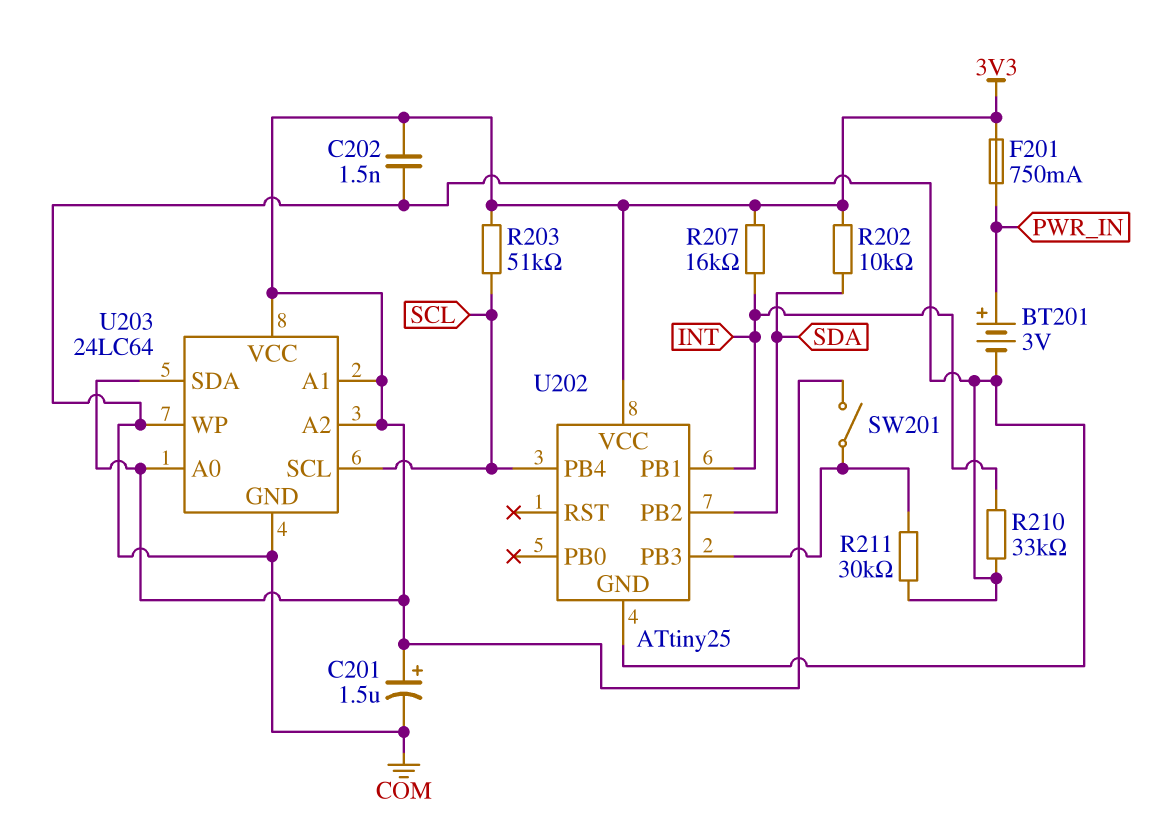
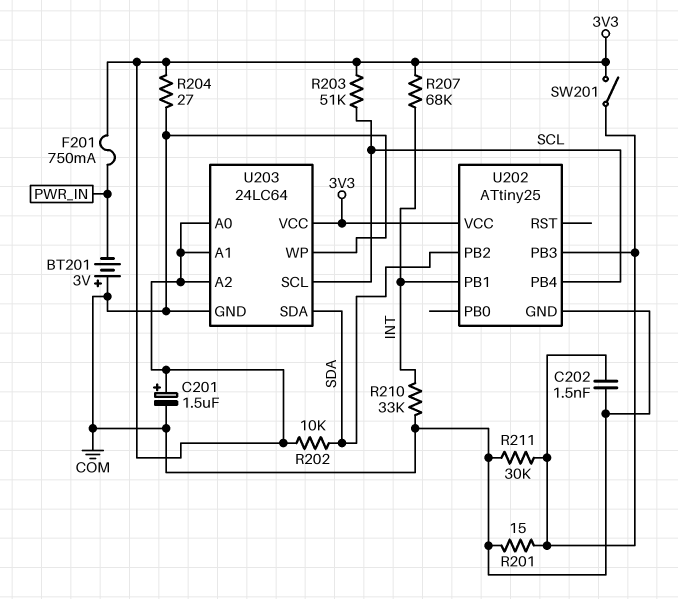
BT201: 3V (plus PWR_IN, minus COM) -> 3V (plus COM, minus PWR_IN)
C202: 1.5nF (3V3, COM) -> 1.5nF (COM, U202/PB3)
R201: none -> 15 (COM, U202/PB3)
R204: none -> 27 (3V3, COM)
R207: 16k (3V3, INT) -> 68k (3V3, INT)
U203 pin SDA: 3V3 -> SDA

